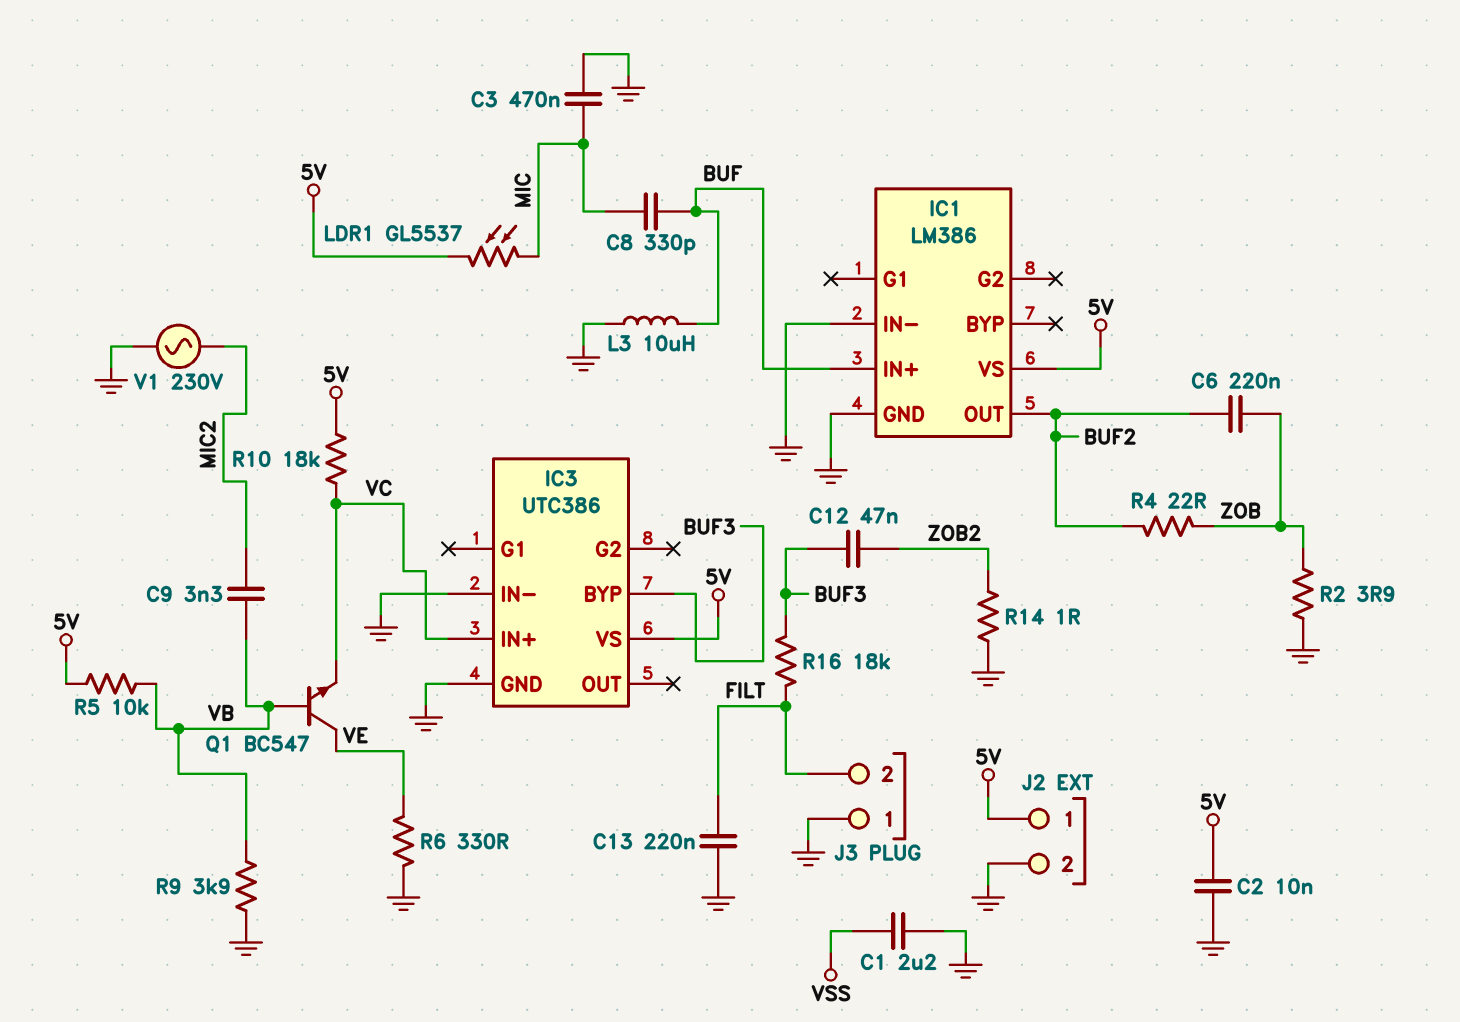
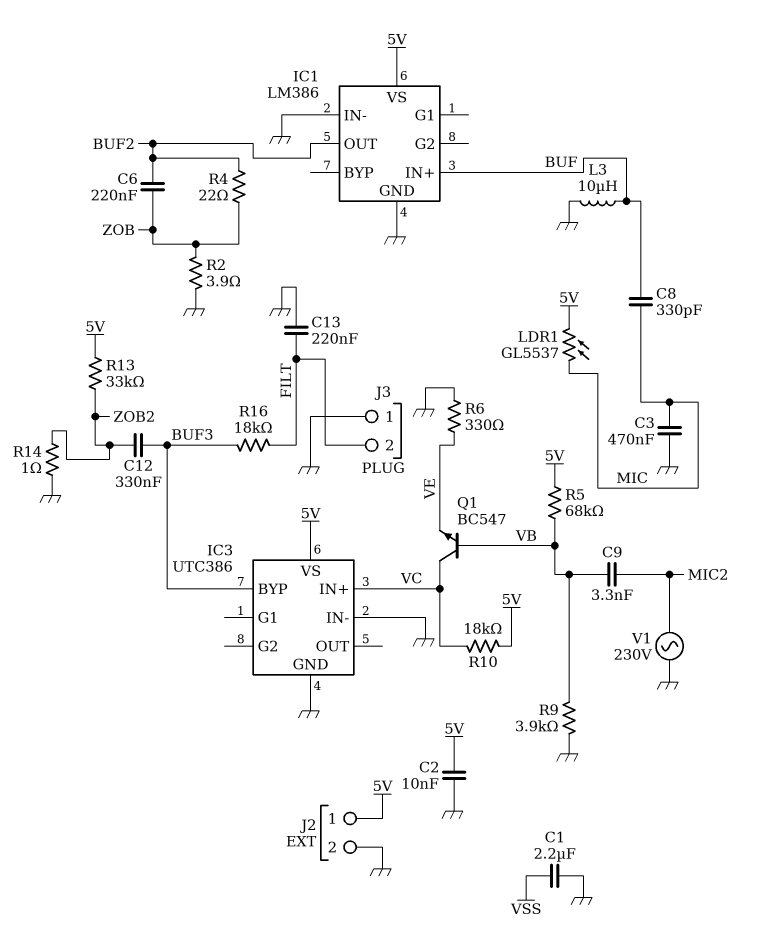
C12: 47nF (BUF3, ZOB2) -> 330nF (BUF3, ZOB2)
Q1: NPN BC547 (B VB, C VE, E VC) -> NPN BC547 (B VB, C VC, E VE)
R5: 10k (5V, VB) -> 68k (5V, VB)
R13: none -> 33k (5V, ZOB2)

